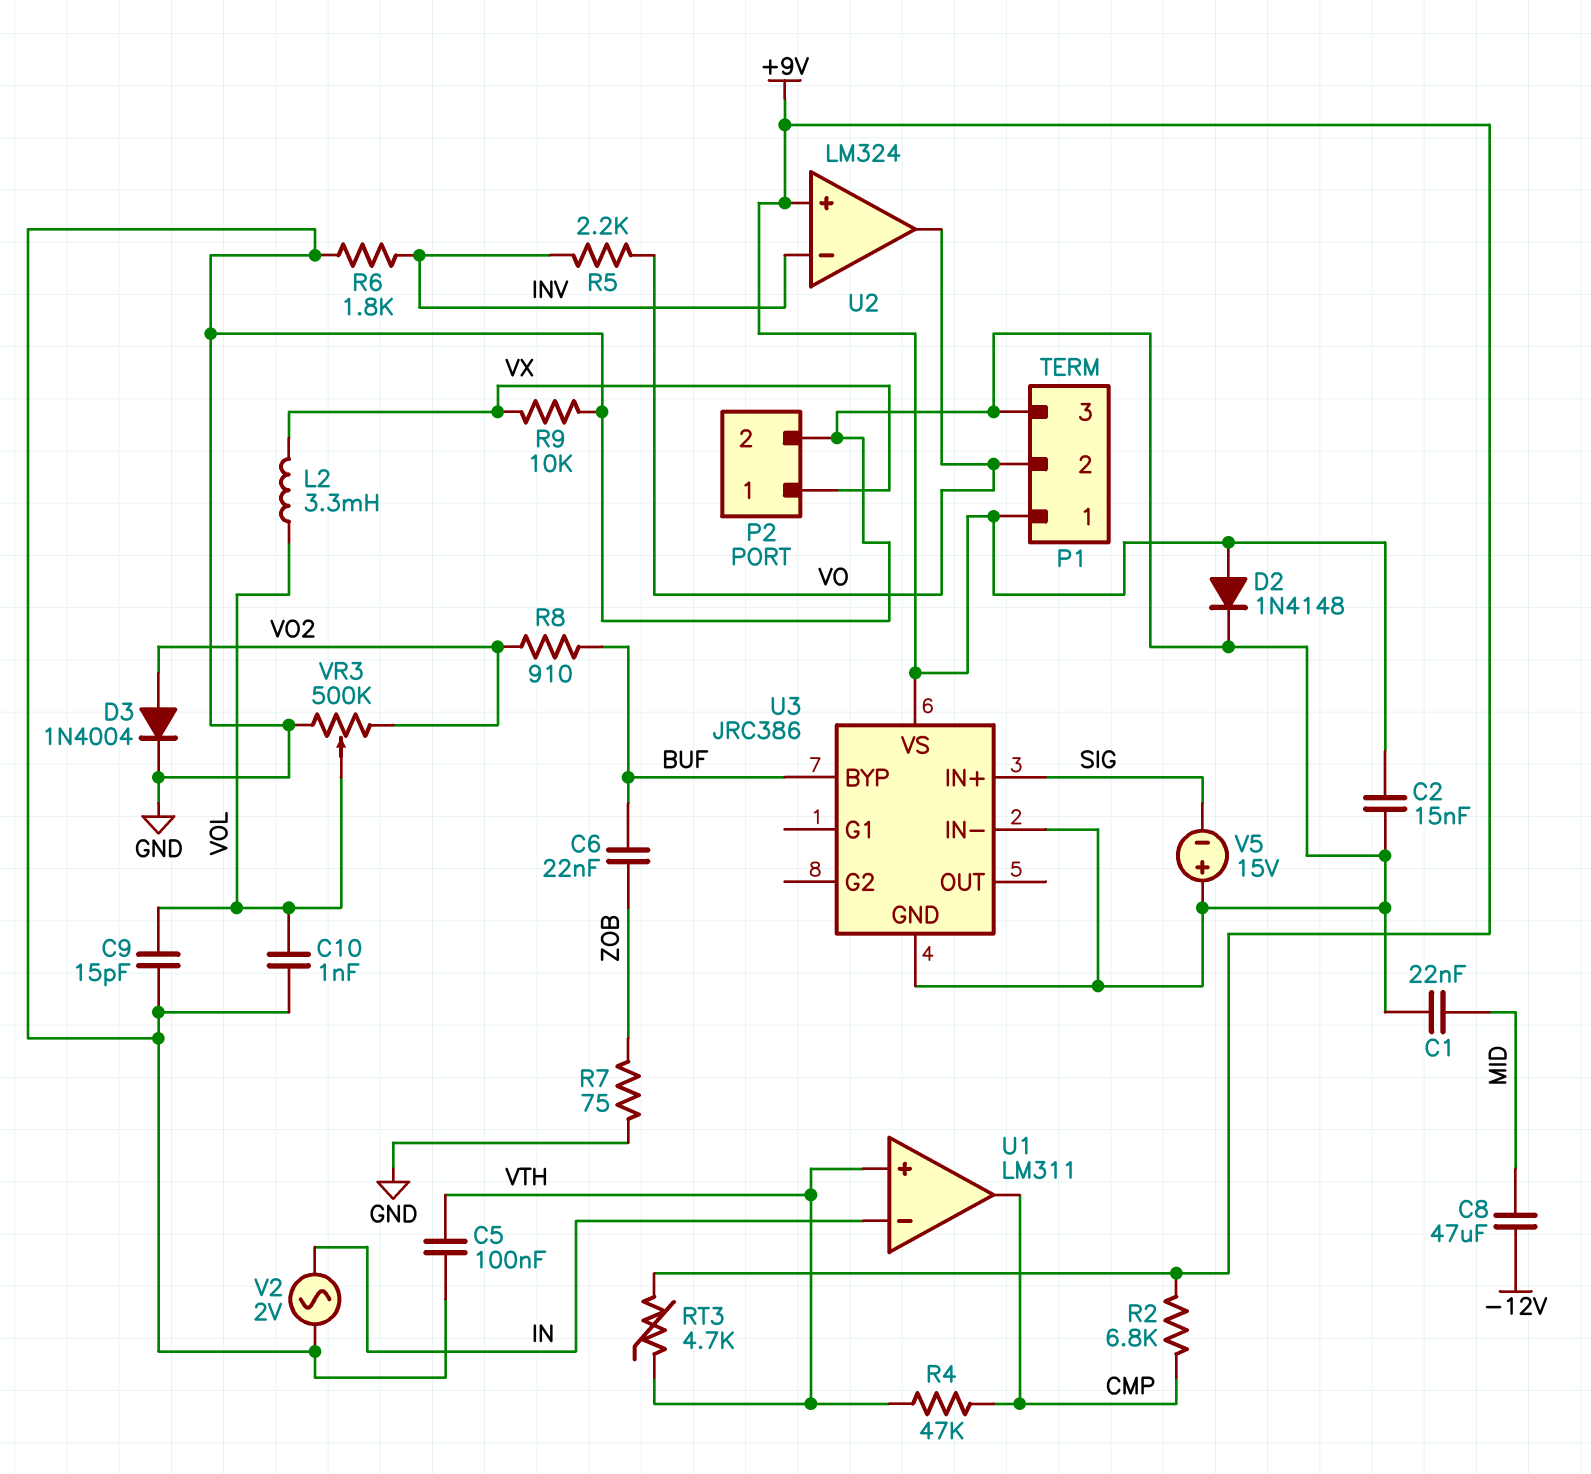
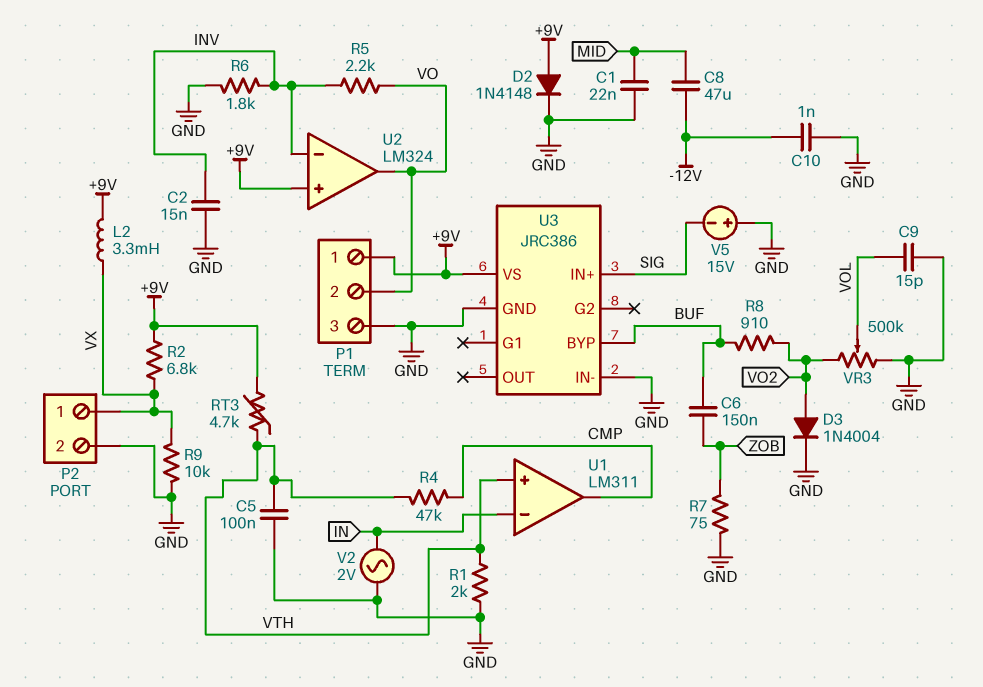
C2: 15nF (+9V, GND) -> 15nF (GND, INV)
C6: 22nF (BUF, ZOB) -> 150nF (BUF, ZOB)
C10: 1nF (GND, VOL) -> 1nF (-12V, GND)
L2: 3.3mH (VOL, VX) -> 3.3mH (+9V, VX)
R1: none -> 2k (GND, VTH)
R2: 6.8k (+9V, CMP) -> 6.8k (+9V, VX)

